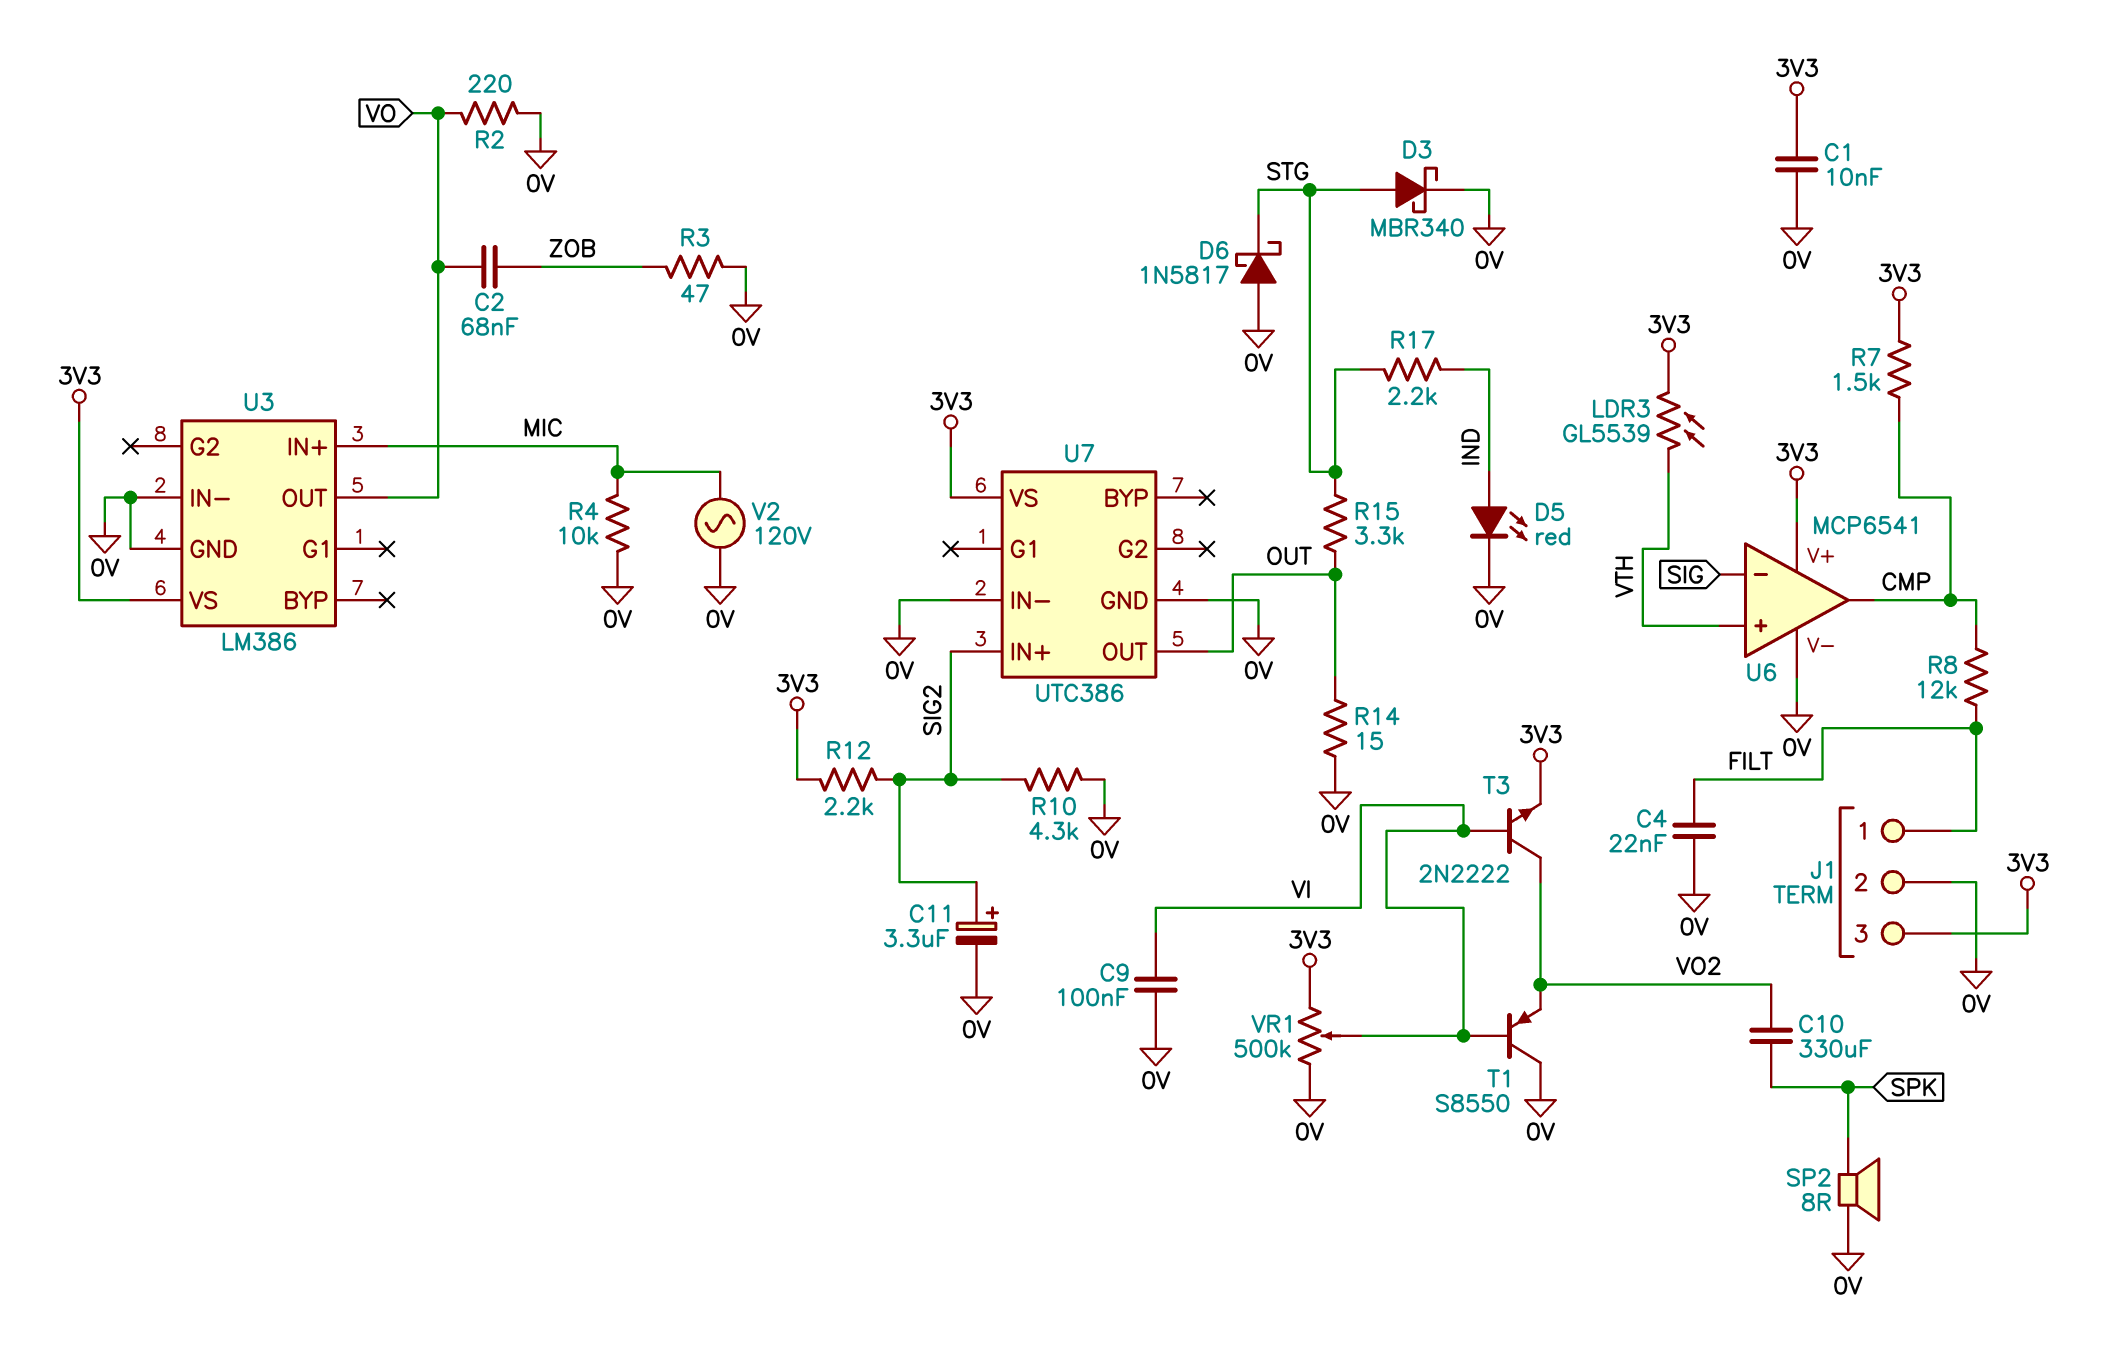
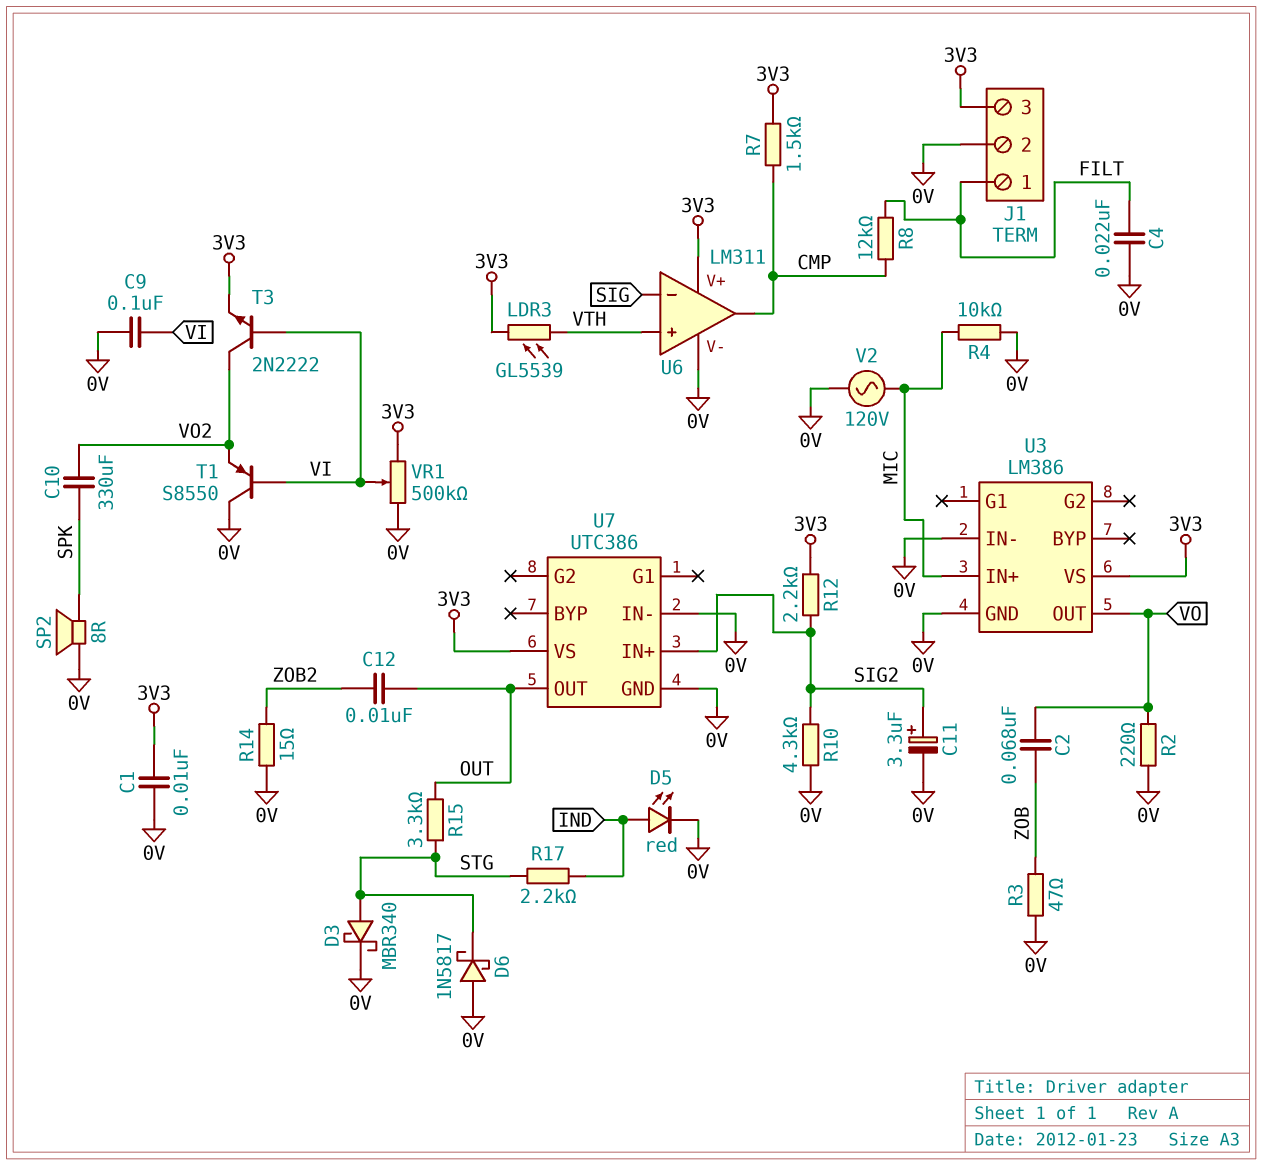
C12: none -> 10nF (OUT, ZOB2)
R14: 15 (0V, OUT) -> 15 (0V, ZOB2)
U6: MCP6541 -> LM311

